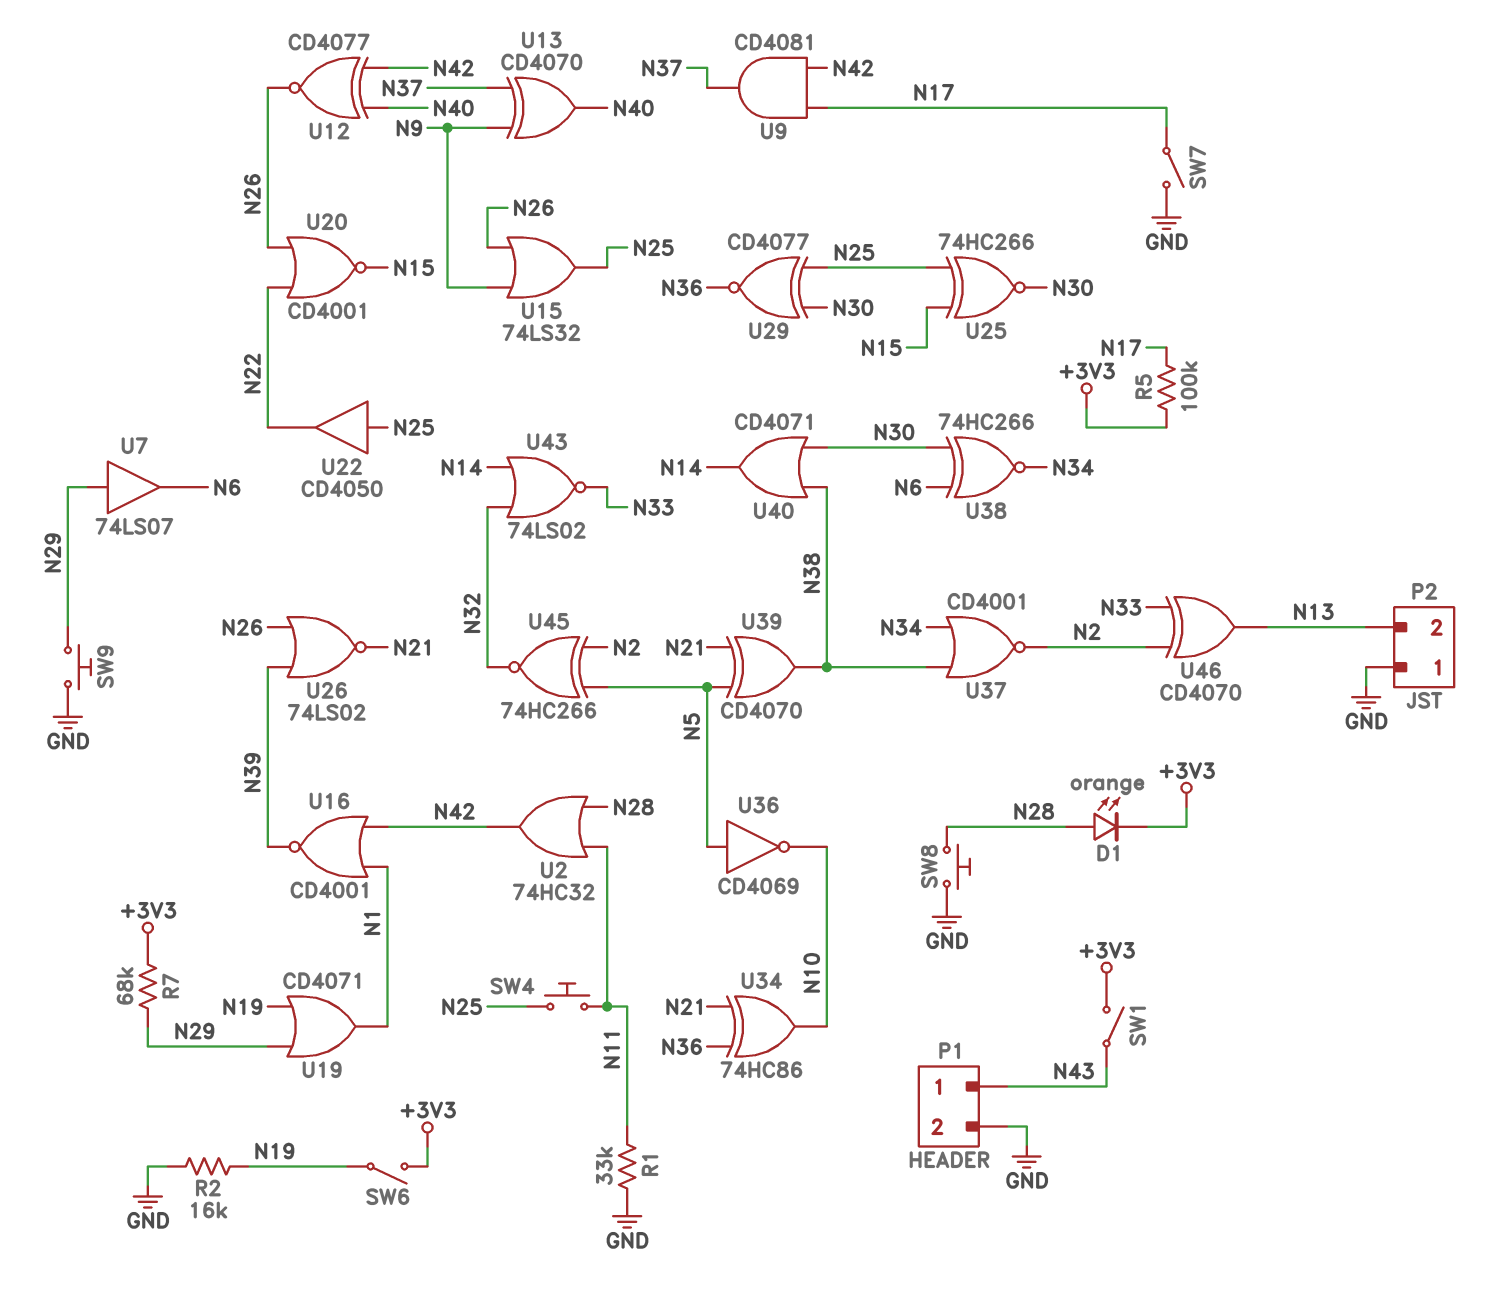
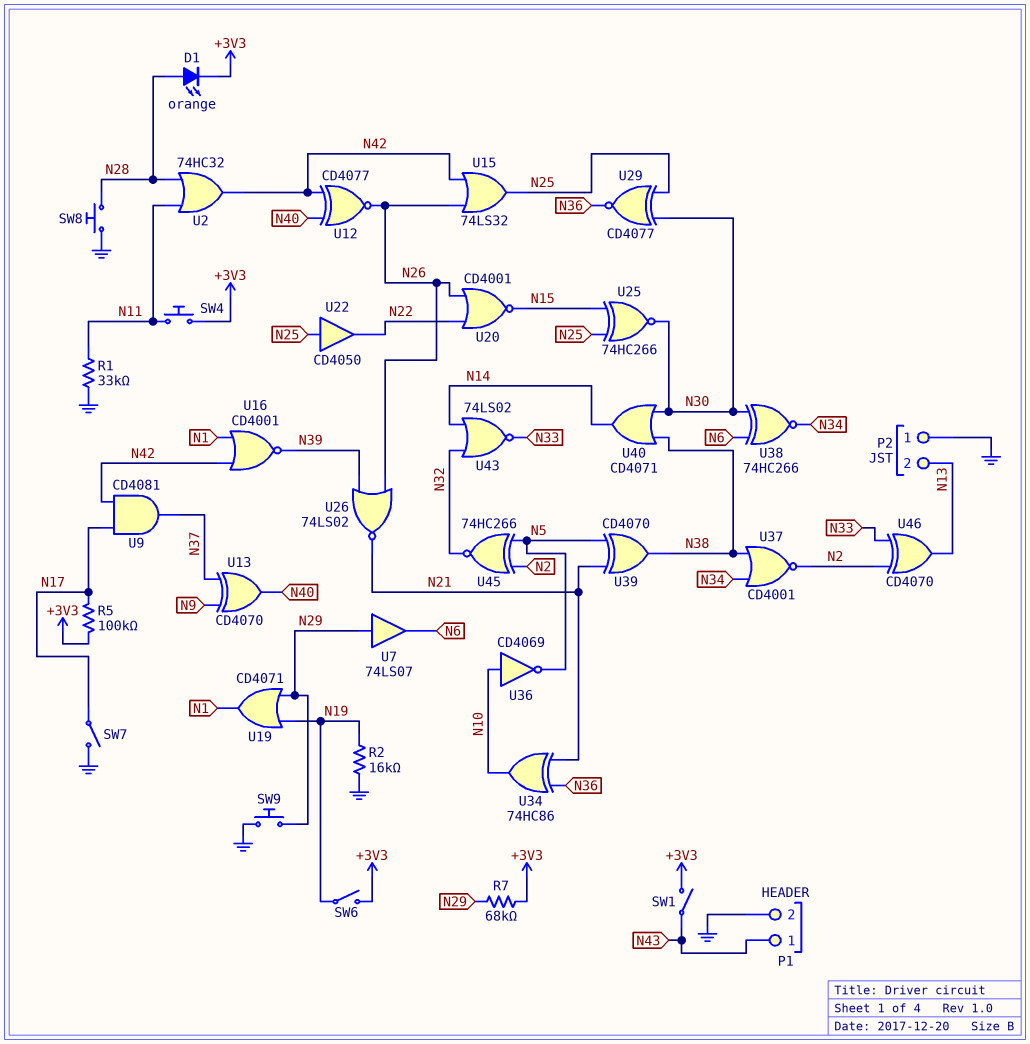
SW4: button (N11, N25) -> button (+3V3, N11)
U15: OR 74LS32 (in N9, in N26, out N25) -> OR 74LS32 (in N26, in N42, out N25)
U36: NOT CD4069 (in N5, out N10) -> NOT CD4069 (in N10, out N5)

